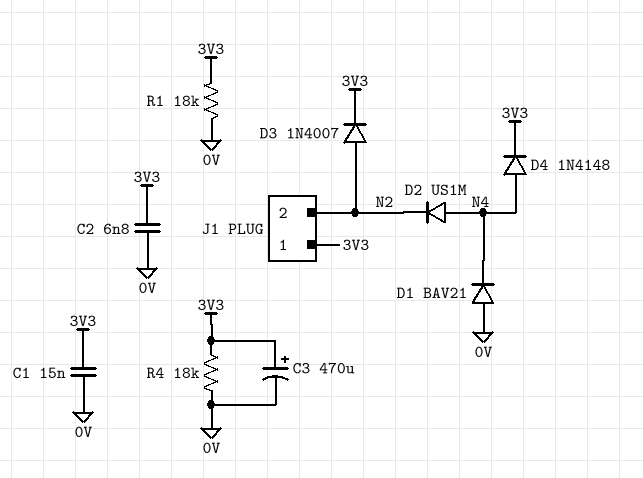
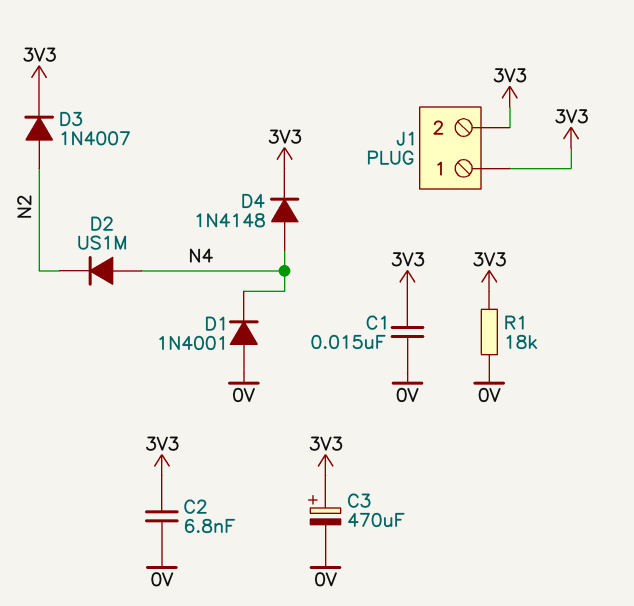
D1: diode BAV21 (A 0V, K N4) -> diode 1N4001 (A 0V, K N4)
J1 pin 2: N2 -> 3V3
R4: 18k (0V, 3V3) -> none

